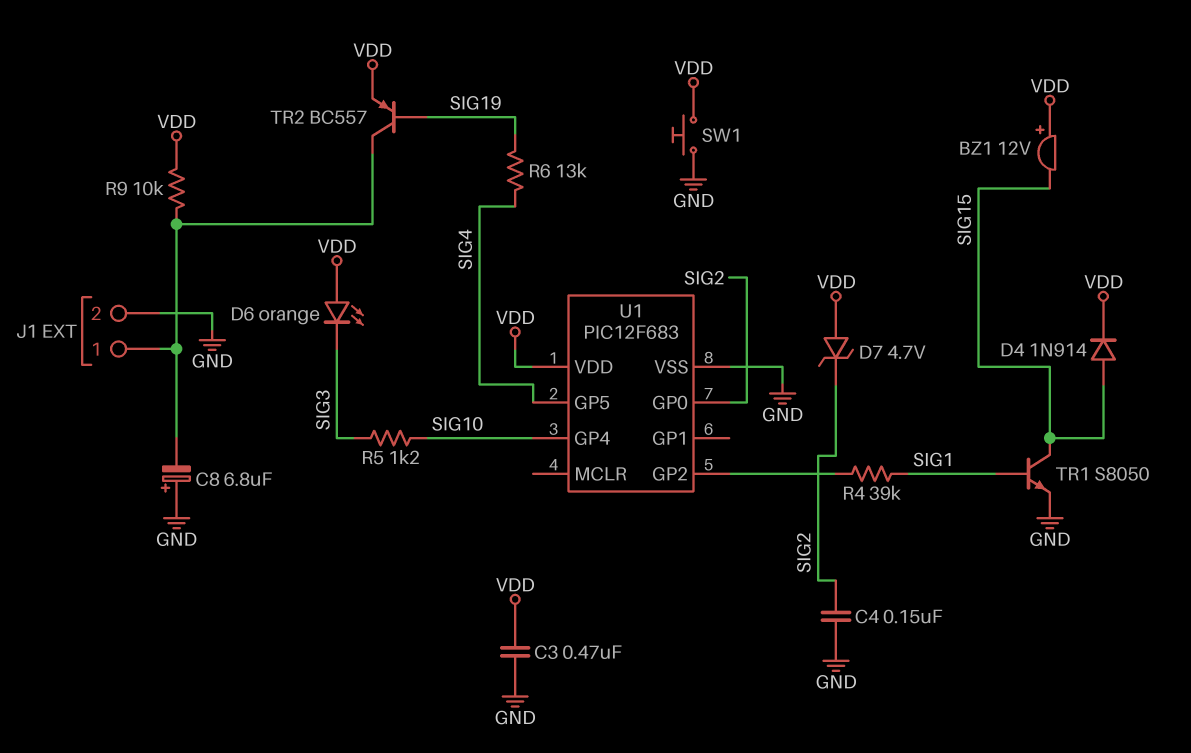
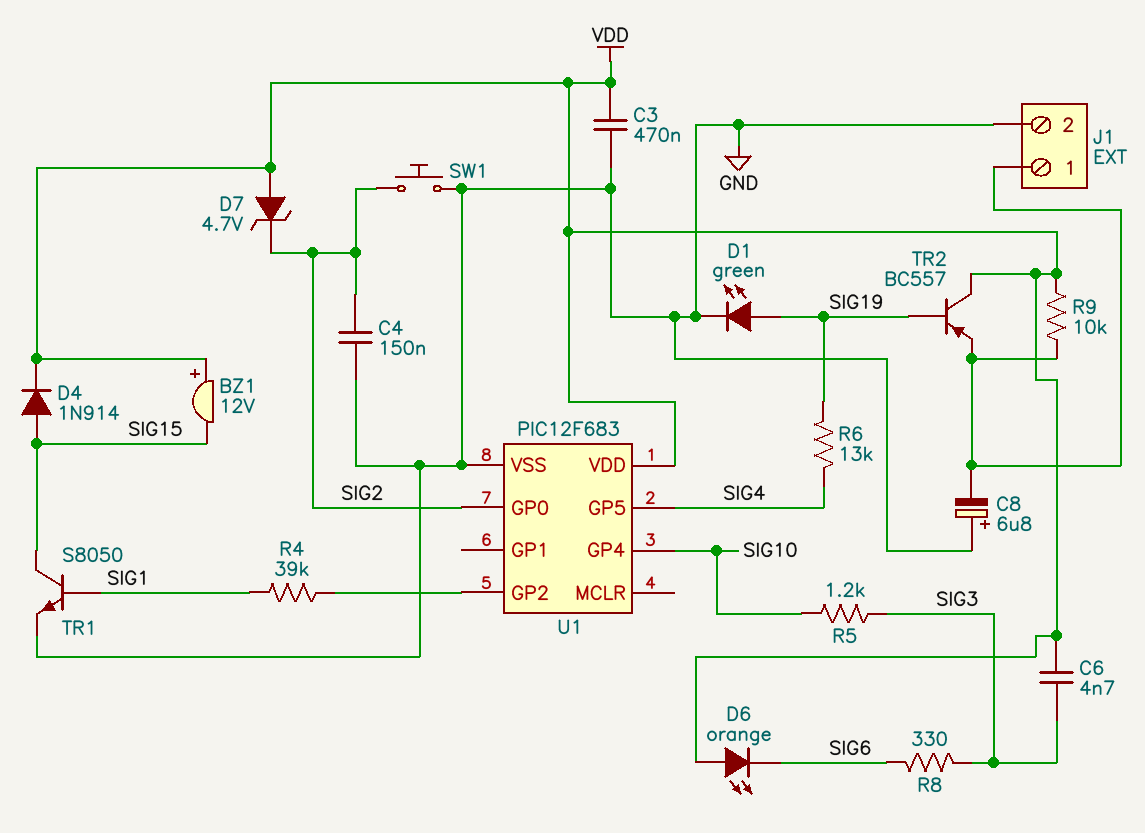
C6: none -> 4.7nF (SIG3, VDD)
D1: none -> LED green (A SIG19, K GND)
D6: LED orange (A VDD, K SIG3) -> LED orange (A VDD, K SIG6)
R8: none -> 330 (SIG3, SIG6)
SW1: button (GND, VDD) -> button (GND, SIG2)
TR2: PNP BC557 (B SIG19, C J1/1, E VDD) -> PNP BC557 (B SIG19, C VDD, E J1/1)

